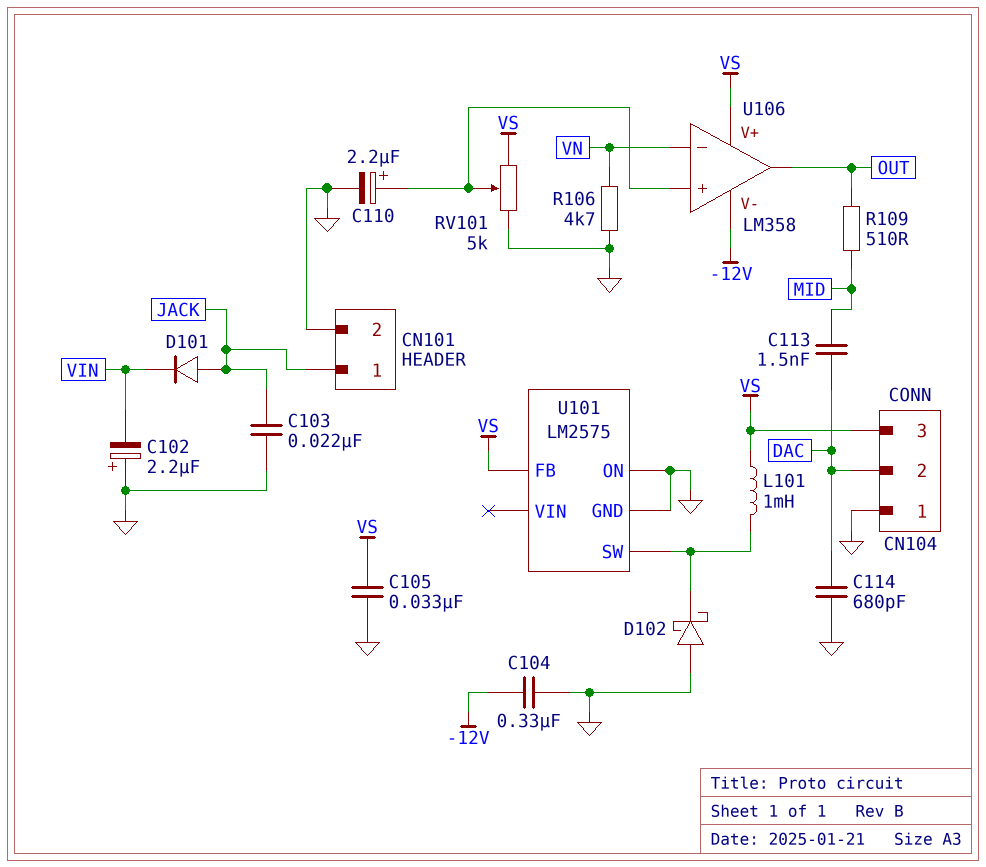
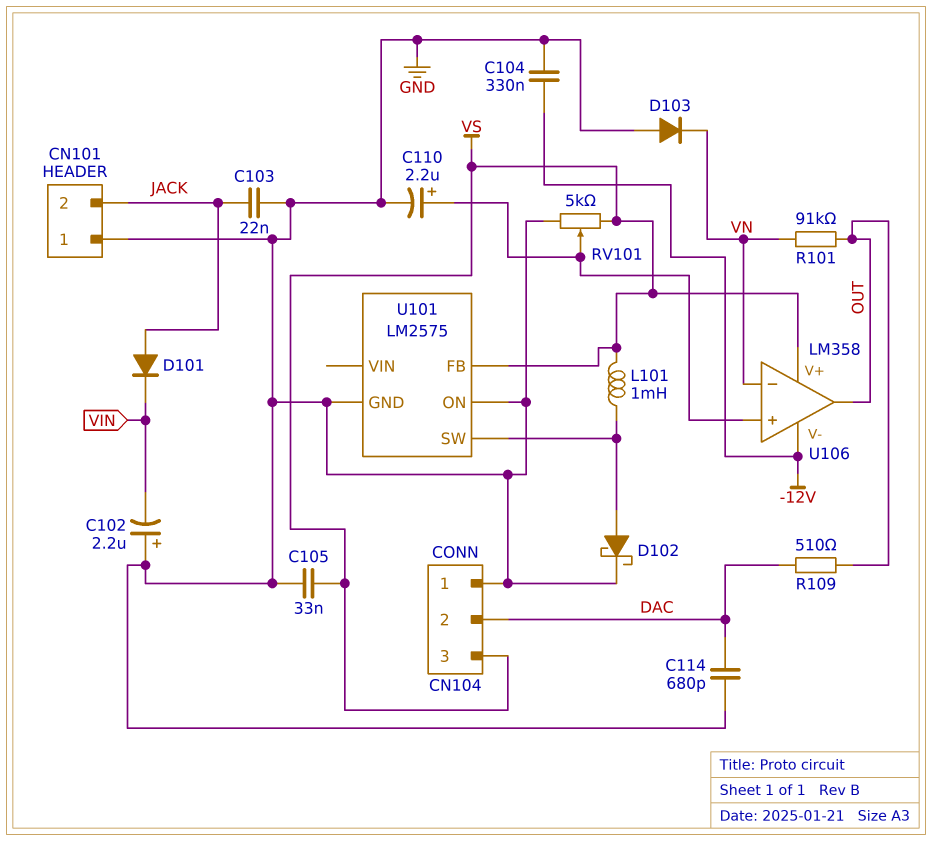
C113: 1.5nF (DAC, MID) -> none
CN101 pin 1: JACK -> GND
CN101 pin 2: GND -> JACK
D102: schottky (A GND, K U101/SW) -> schottky (A U101/SW, K GND)
D103: none -> diode (A GND, K VN)
R101: none -> 91k (OUT, VN)
R106: 4.7k (GND, VN) -> none
R109: 510 (MID, OUT) -> 510 (DAC, OUT)

